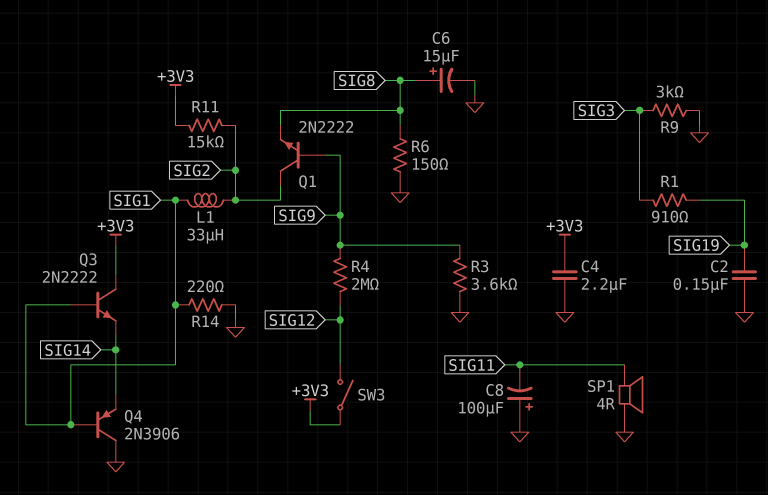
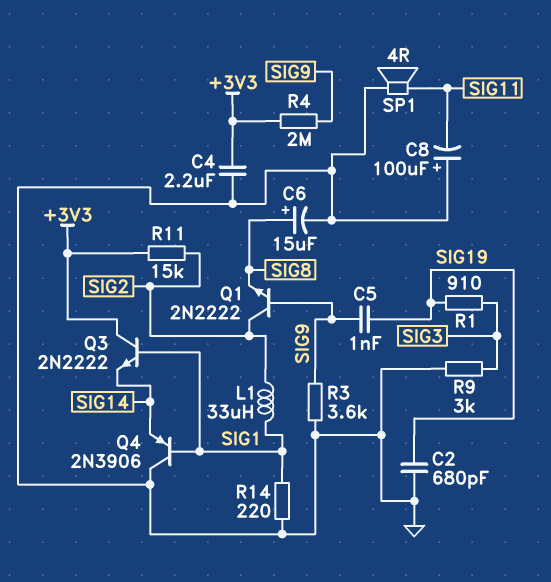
C2: 150nF (GND, SIG19) -> 680pF (GND, SIG19)
C5: none -> 1nF (SIG9, SIG19)
R4: 2M (SIG9, SIG12) -> 2M (+3V3, SIG9)
R6: 150 (GND, SIG8) -> none
SW3: switch (+3V3, SIG12) -> none

